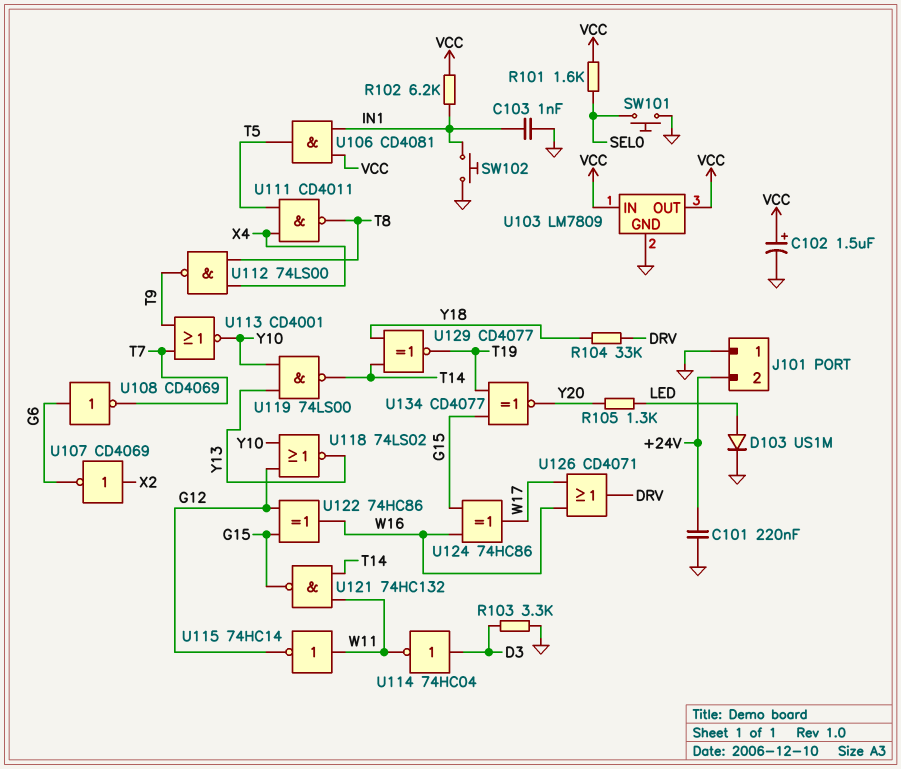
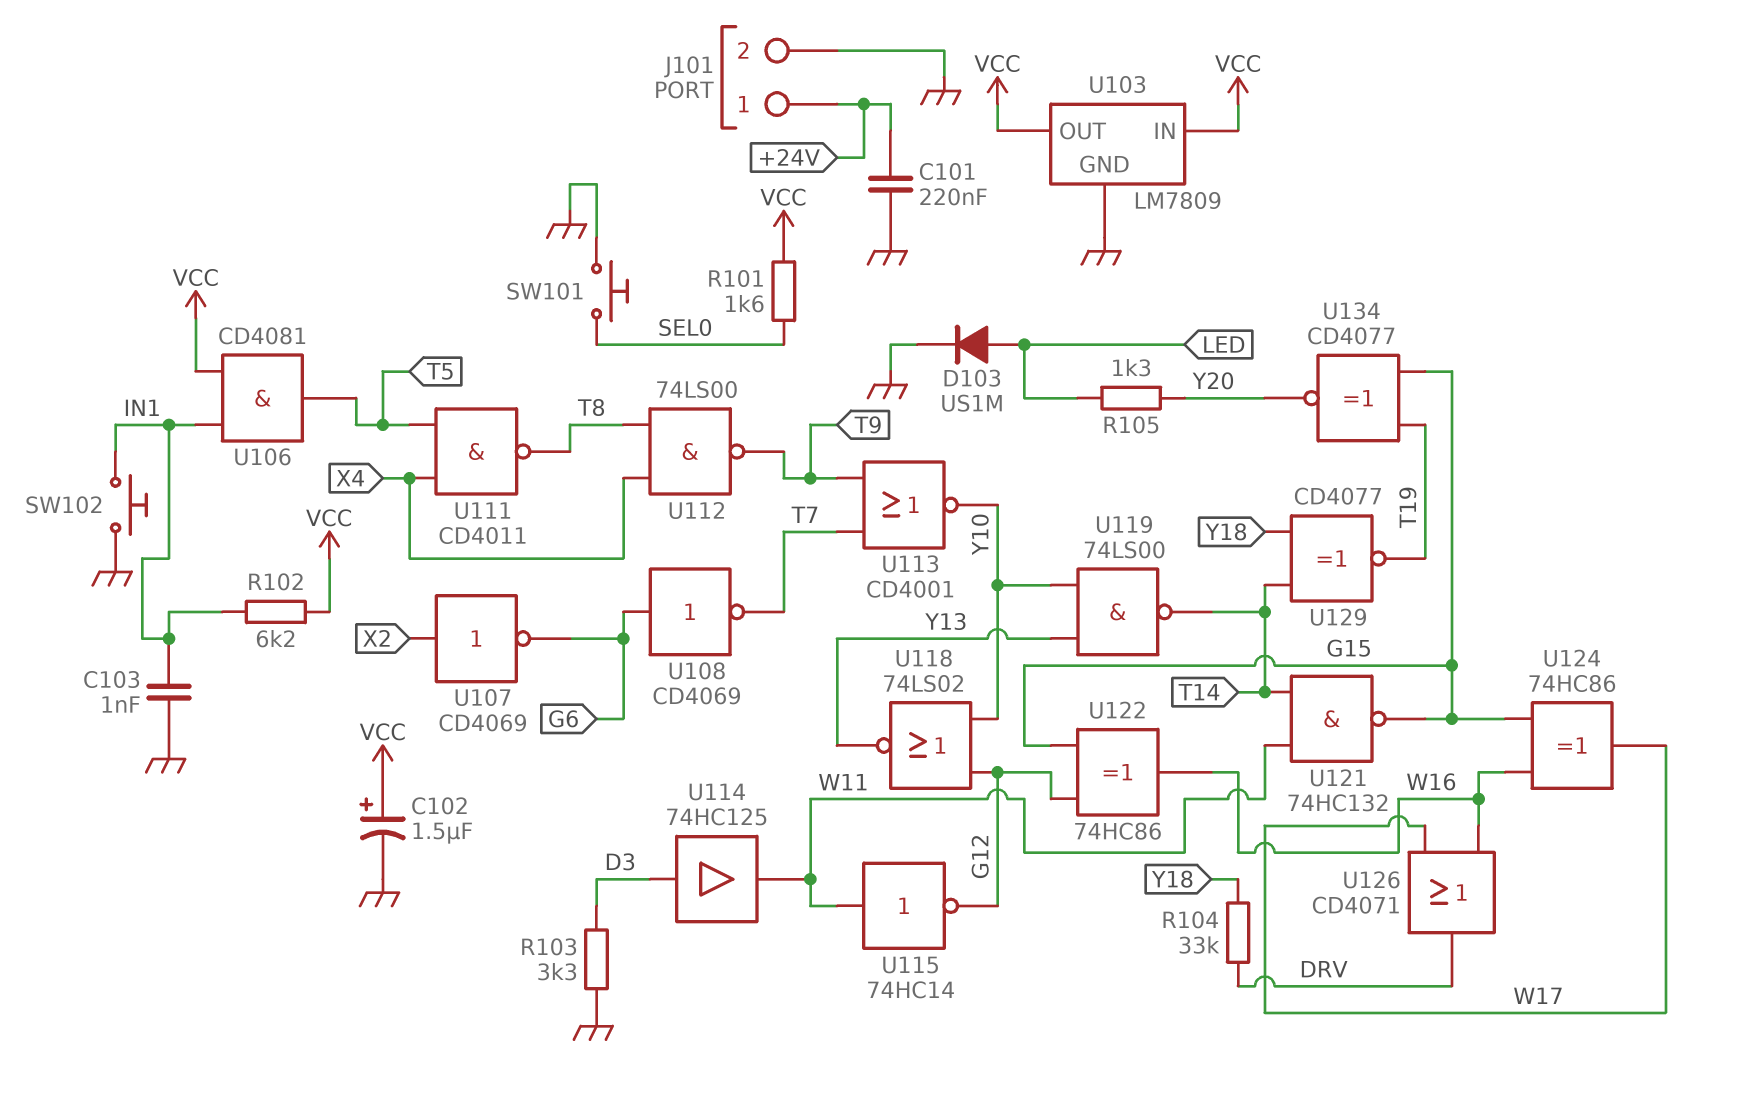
J101 pin 1: GND -> +24V
J101 pin 2: +24V -> GND
U114: NOT 74HC04 (in D3, out W11) -> buffer 74HC125 (in D3, out W11)

